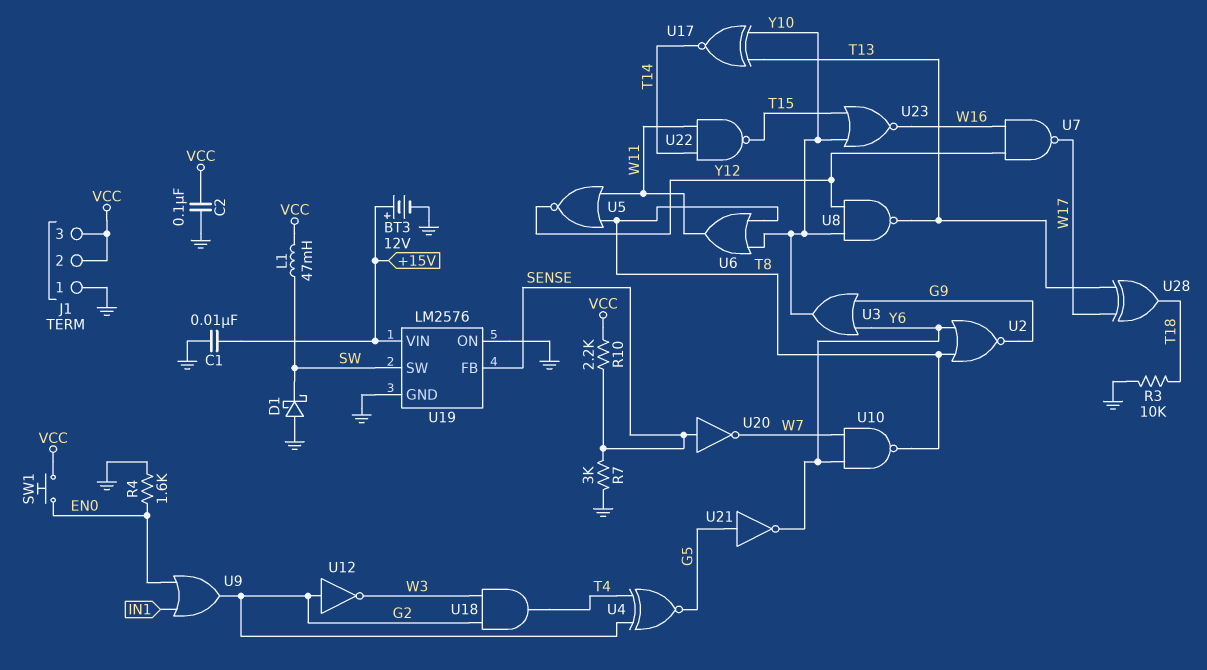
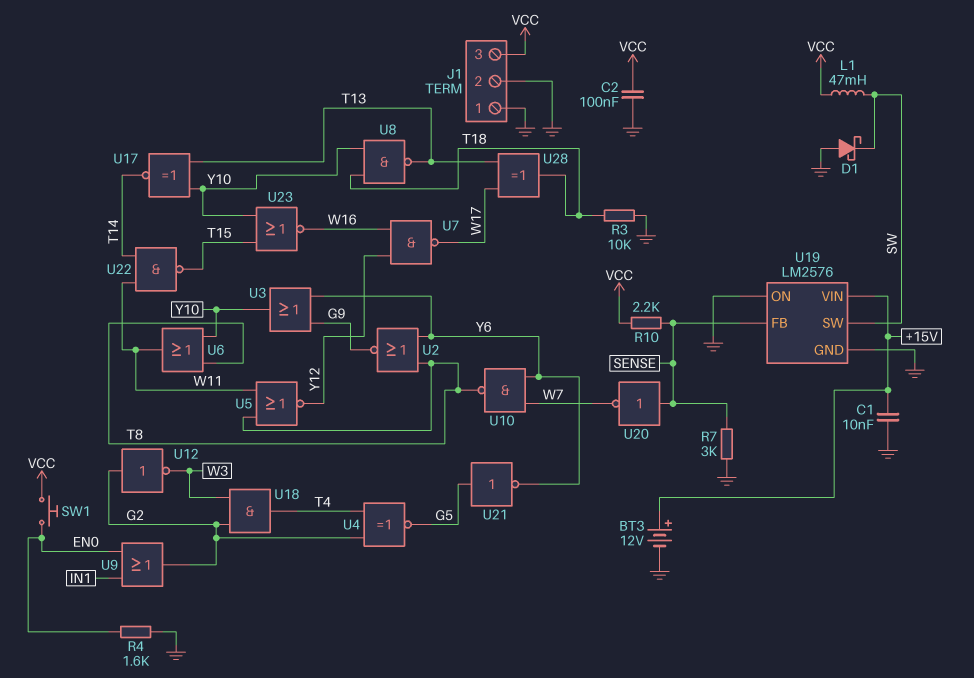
J1 pin 2: VCC -> GND
U8: NAND (in Y10, in Y12, out T13) -> NAND (in T18, in Y10, out T13)

